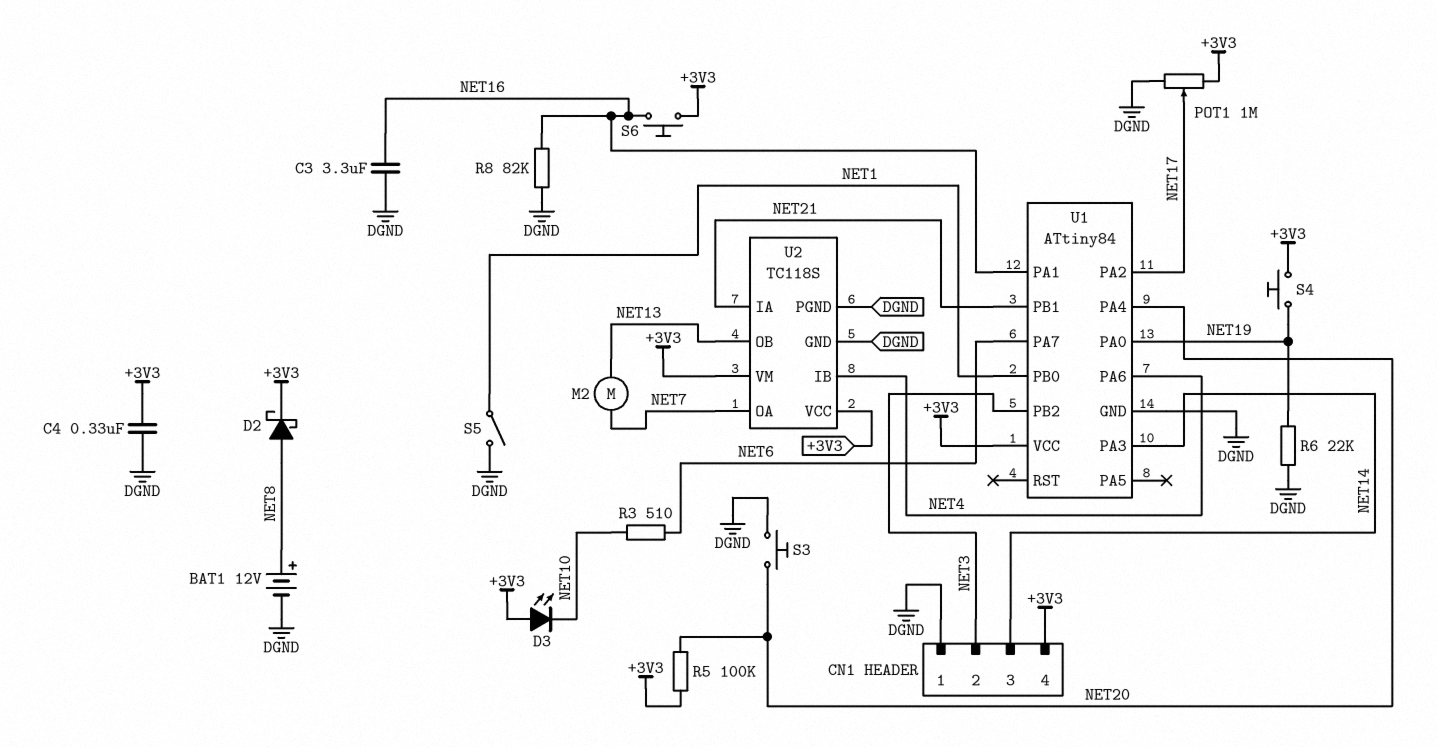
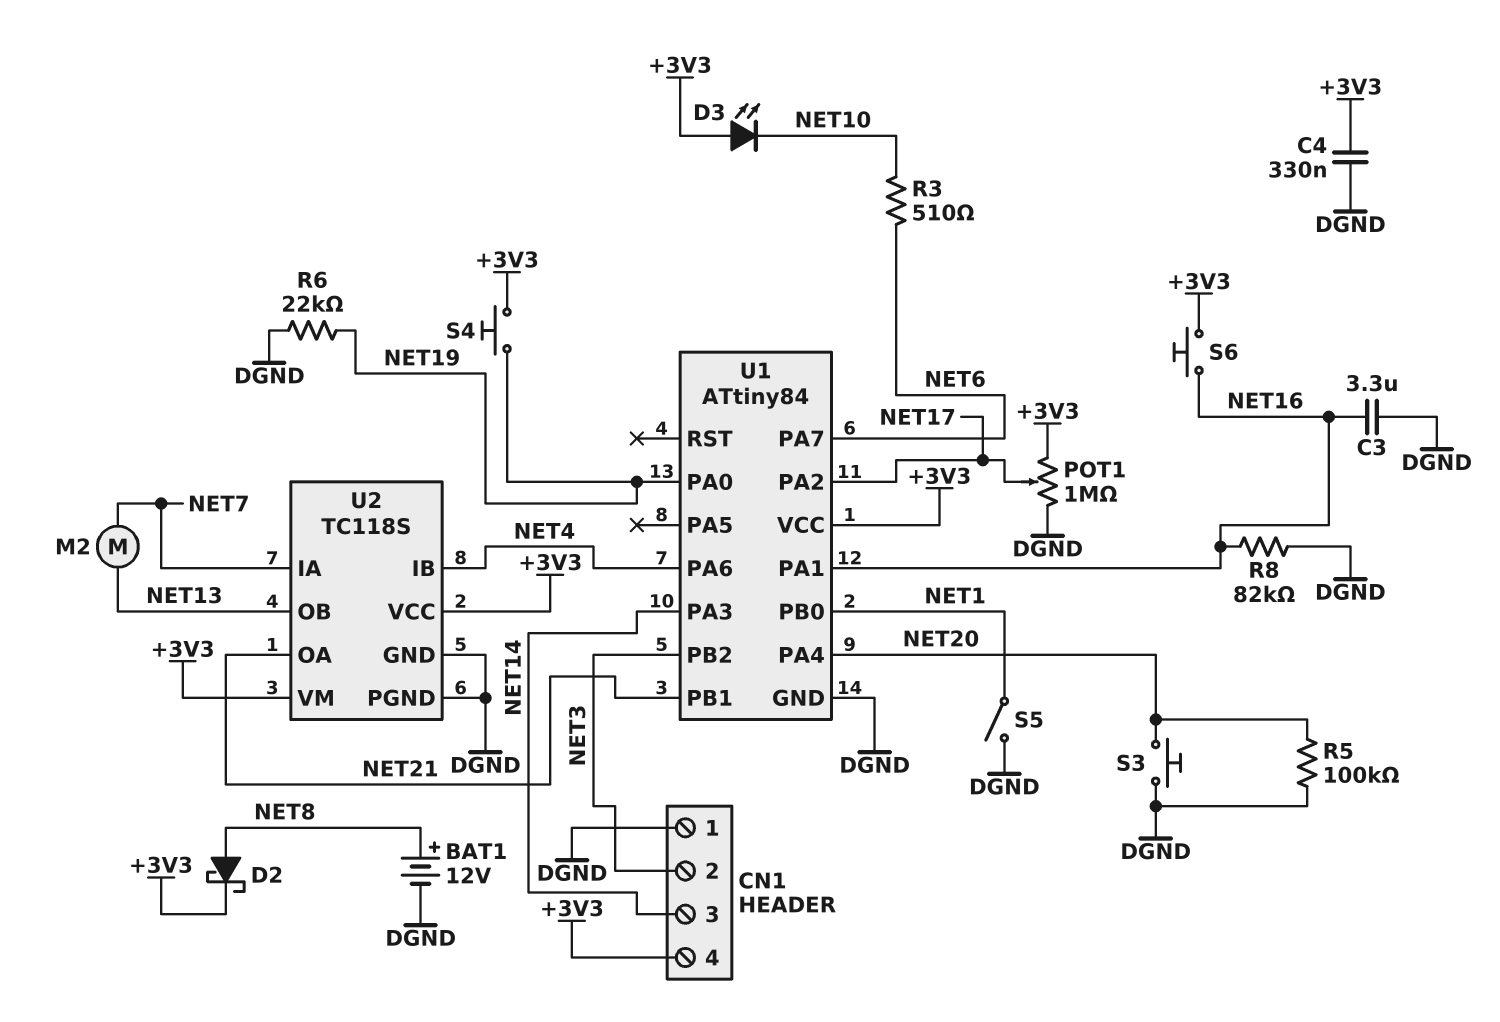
R5: 100k (+3V3, NET20) -> 100k (DGND, NET20)
U2 pin IA: NET21 -> NET7
U2 pin OA: NET7 -> NET21

